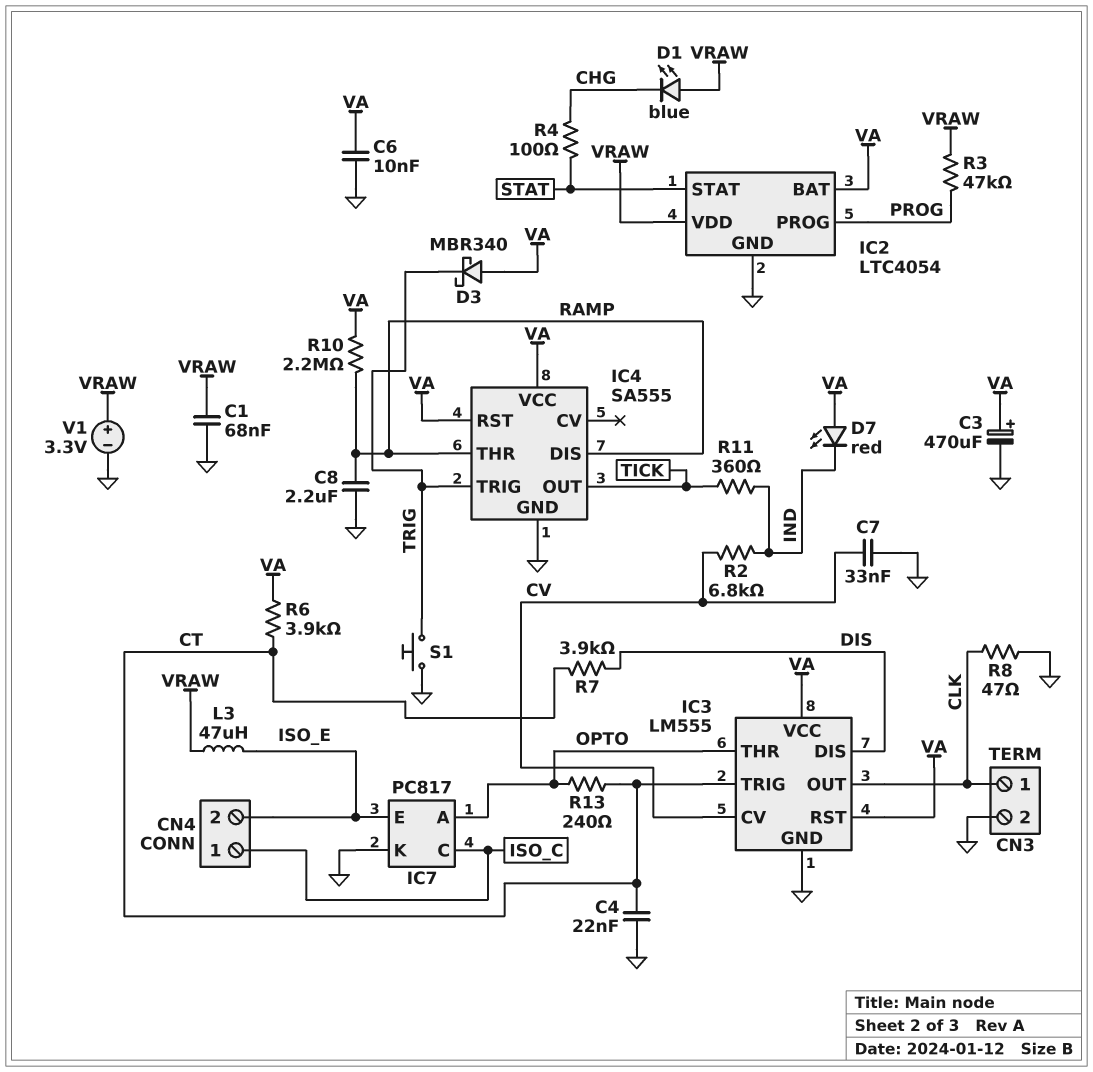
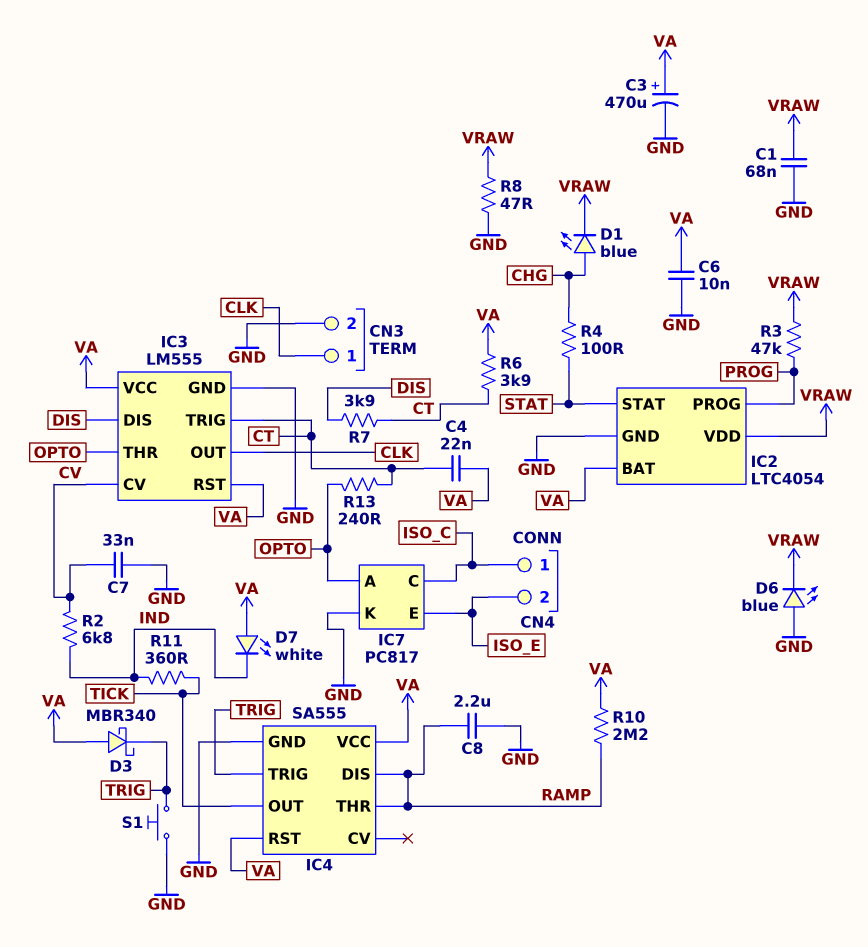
C4: 22nF (CT, GND) -> 22nF (CT, VA)
D1: LED blue (A VRAW, K CHG) -> LED blue (A CHG, K VRAW)
D6: none -> LED blue (A GND, K VRAW)
D7: LED red (A VA, K IND) -> LED white (A VA, K IND)
L3: 47uH (ISO_E, VRAW) -> none
R8: 47 (CLK, GND) -> 47 (GND, VRAW)
V1: 3.3V (plus VRAW, minus GND) -> none

